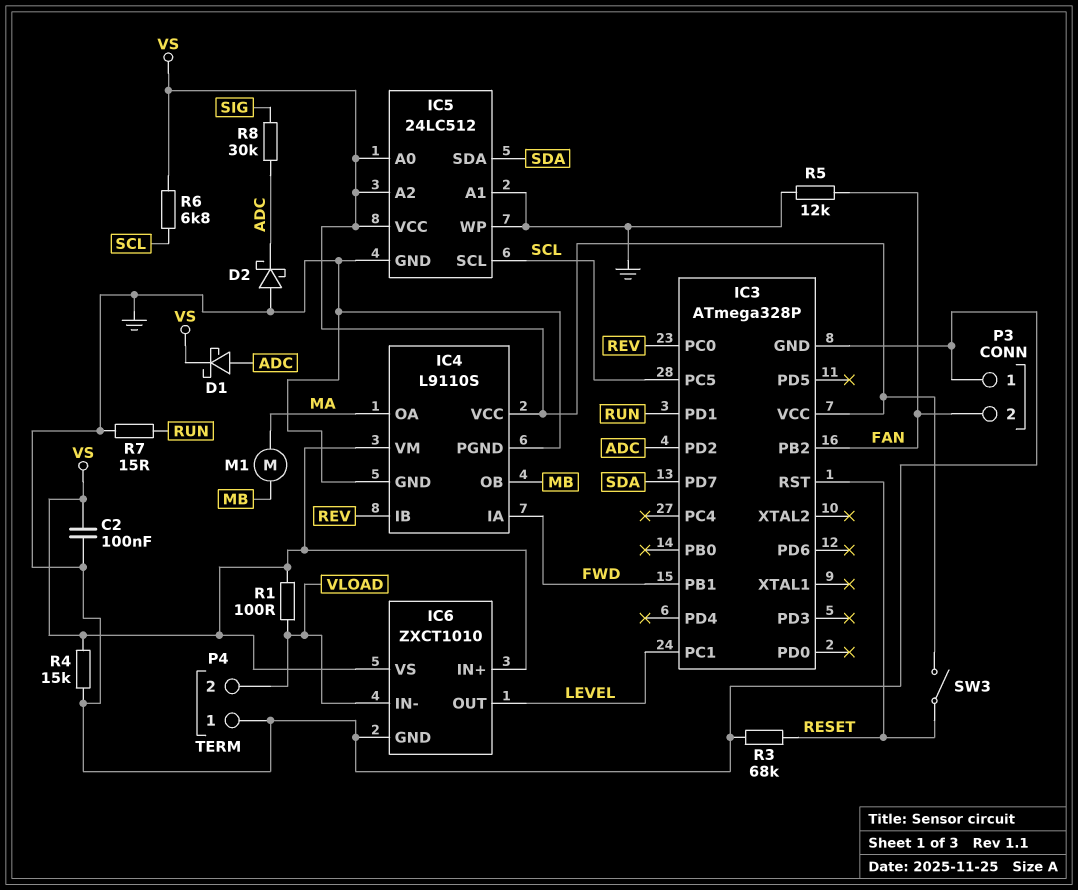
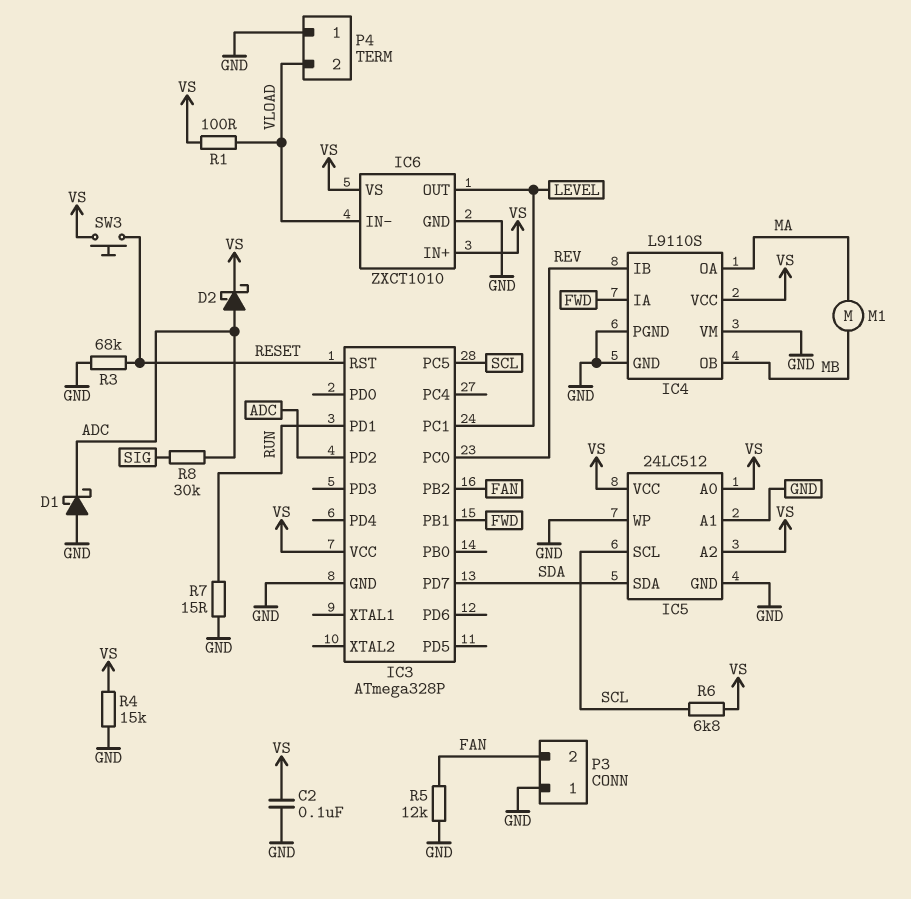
D1: schottky (A ADC, K VS) -> schottky (A GND, K ADC)
D2: schottky (A GND, K ADC) -> schottky (A ADC, K VS)
IC4 pin VM: VS -> GND
SW3: switch (RESET, VS) -> button (RESET, VS)

